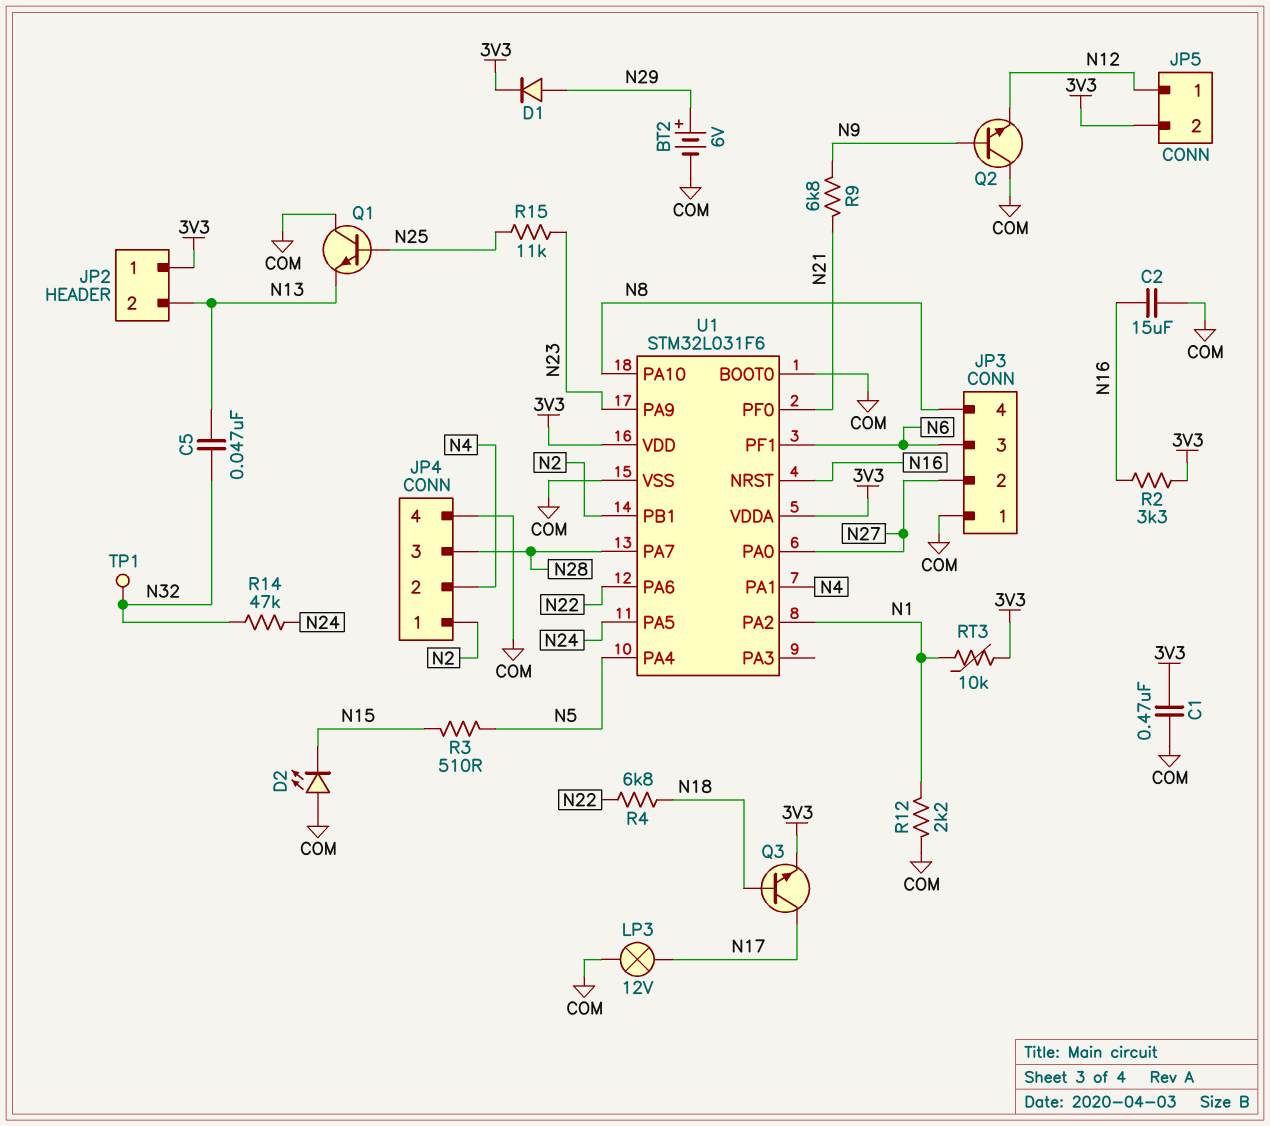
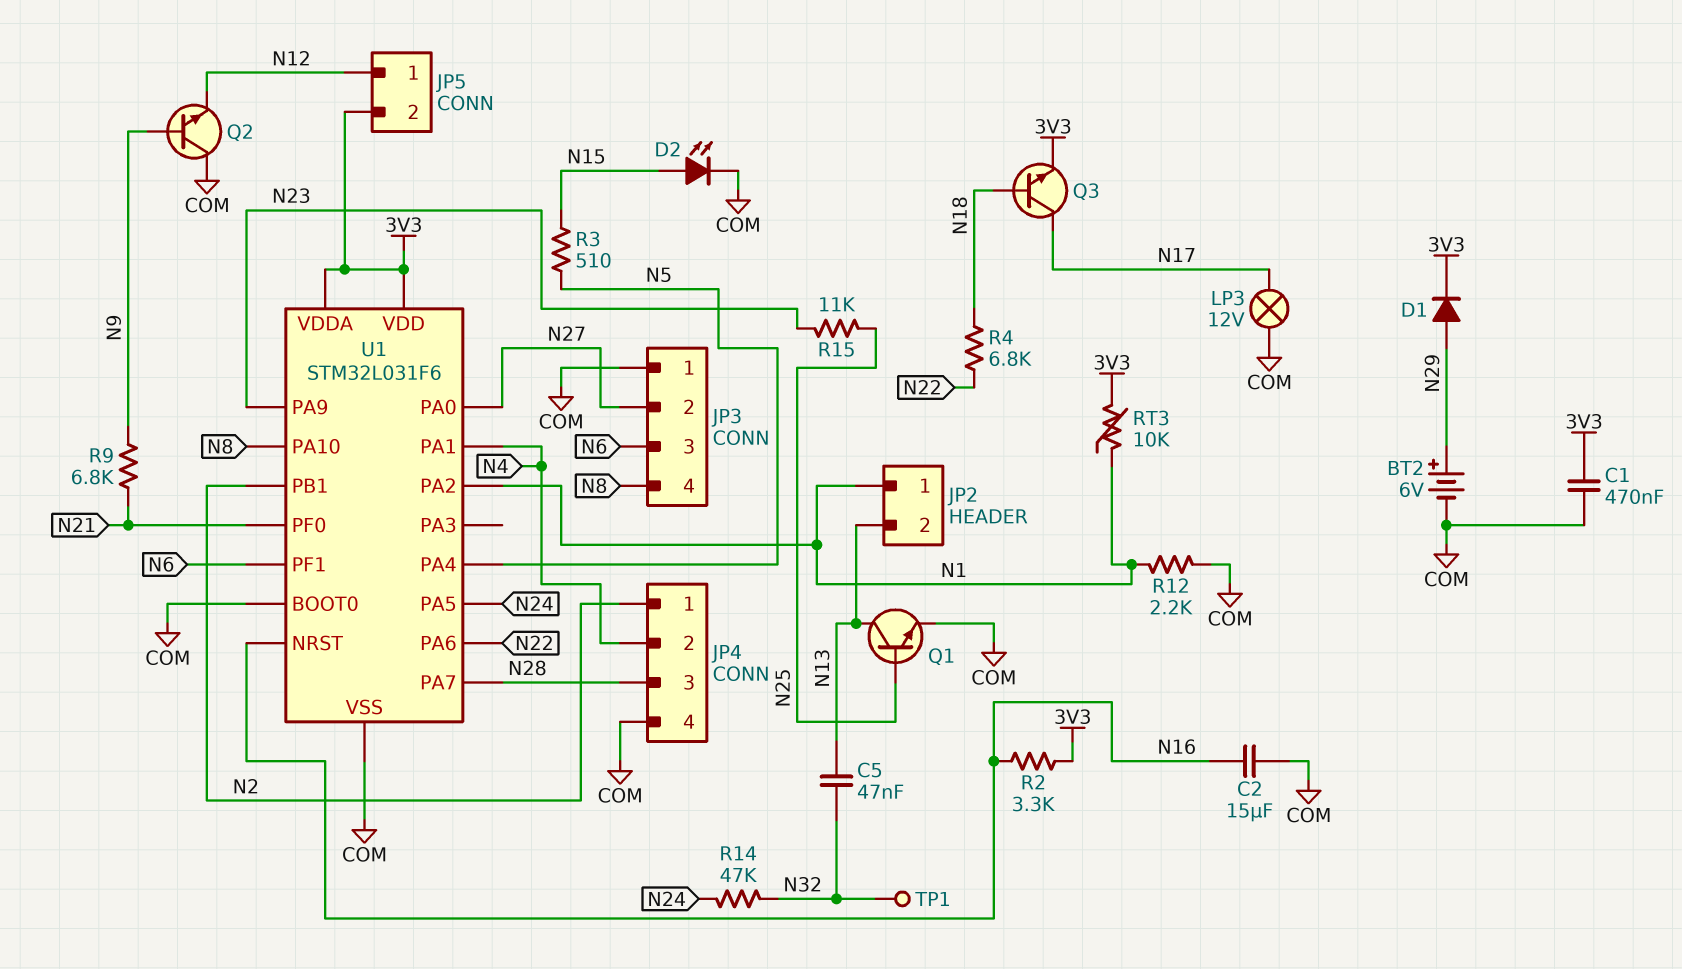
D2: LED (A COM, K N15) -> LED (A N15, K COM)
JP2 pin 1: 3V3 -> N1
Q1: NPN (B N25, C COM, E N13) -> NPN (B N25, C N13, E COM)

